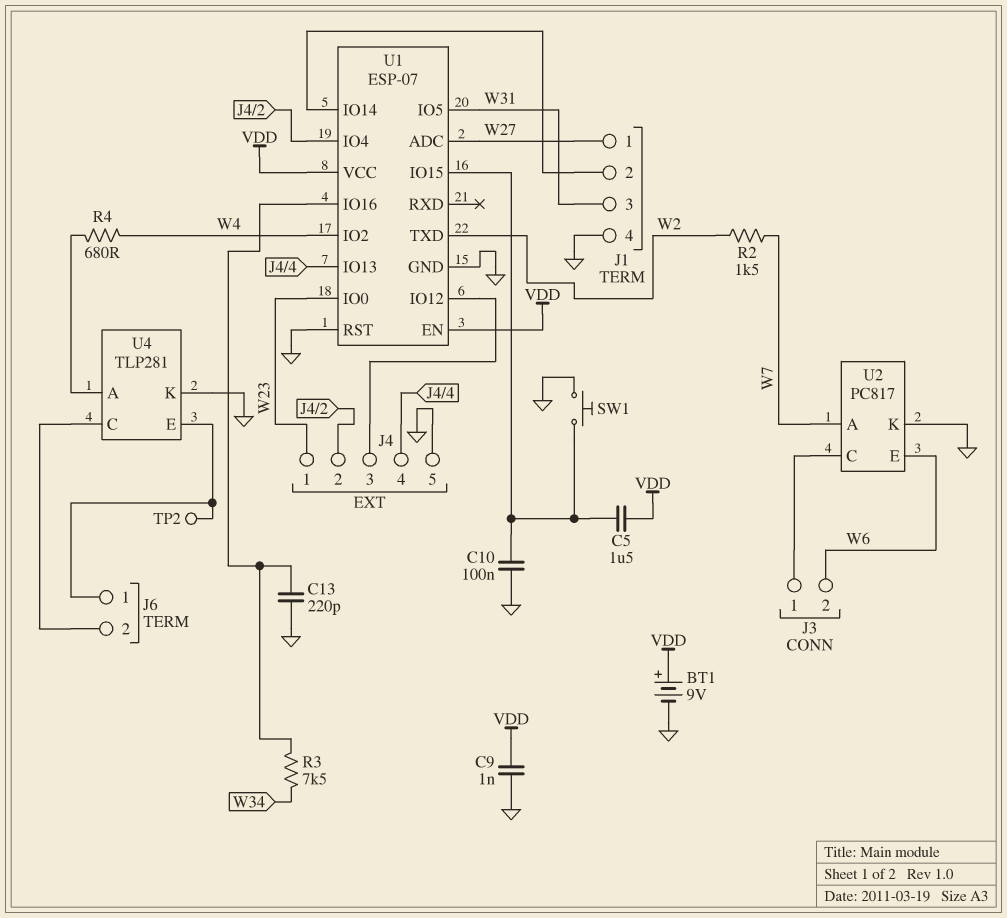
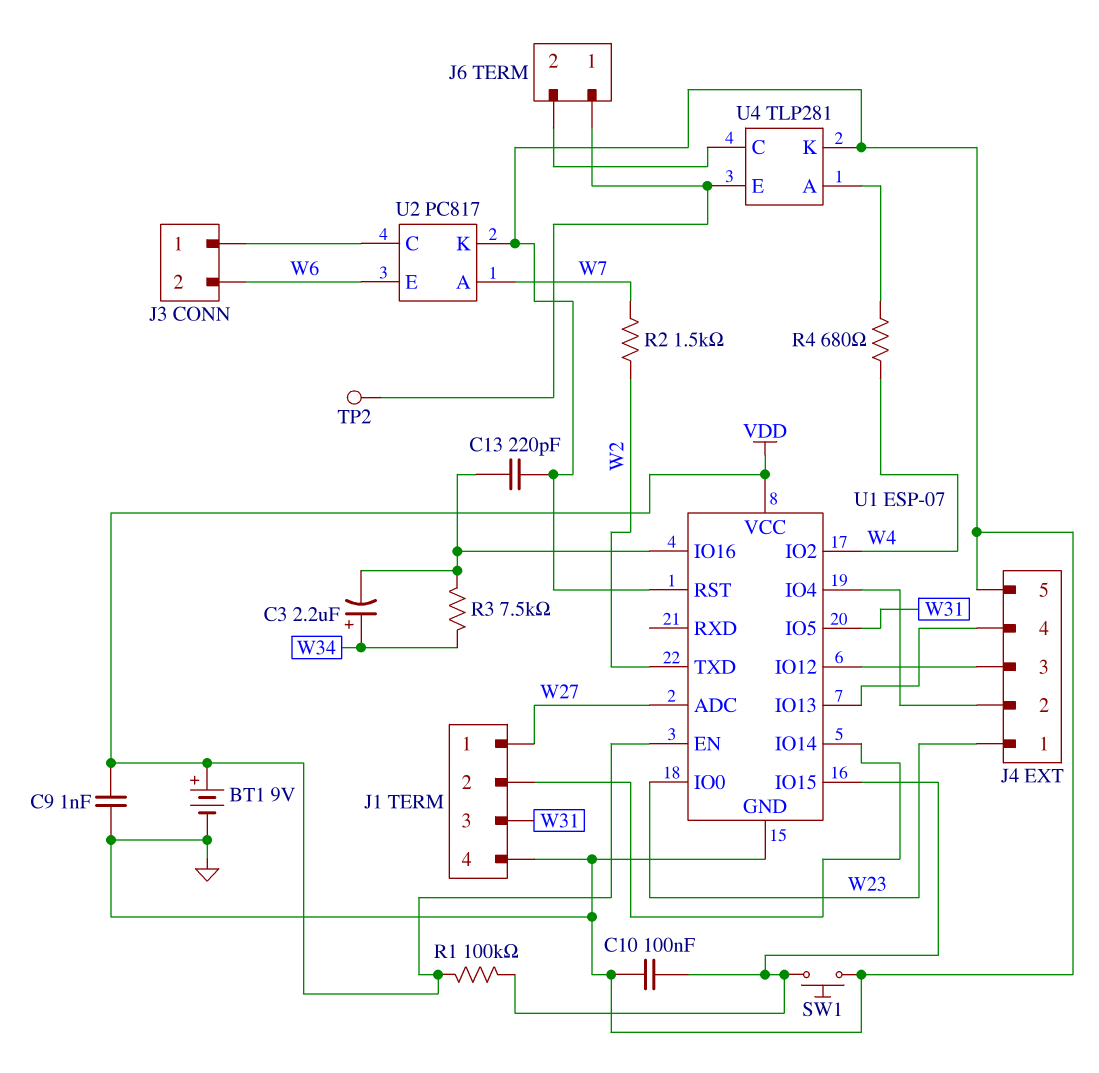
C3: none -> 2.2uF (plus W34, minus U1/IO16)
C5: 1.5uF (U1/IO15, VDD) -> none
R1: none -> 100k (U1/IO15, VDD)

